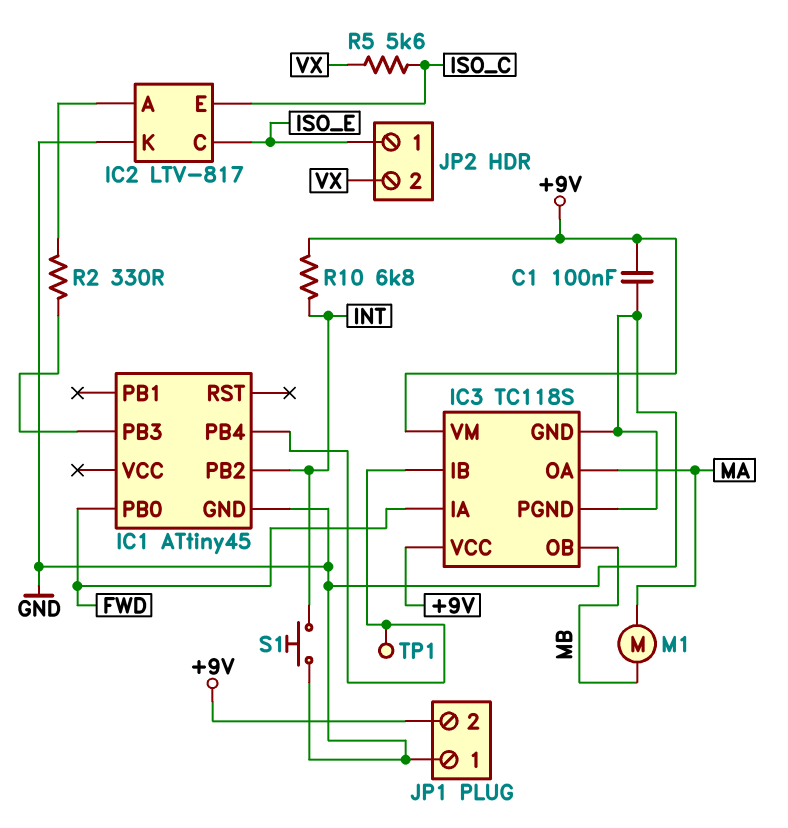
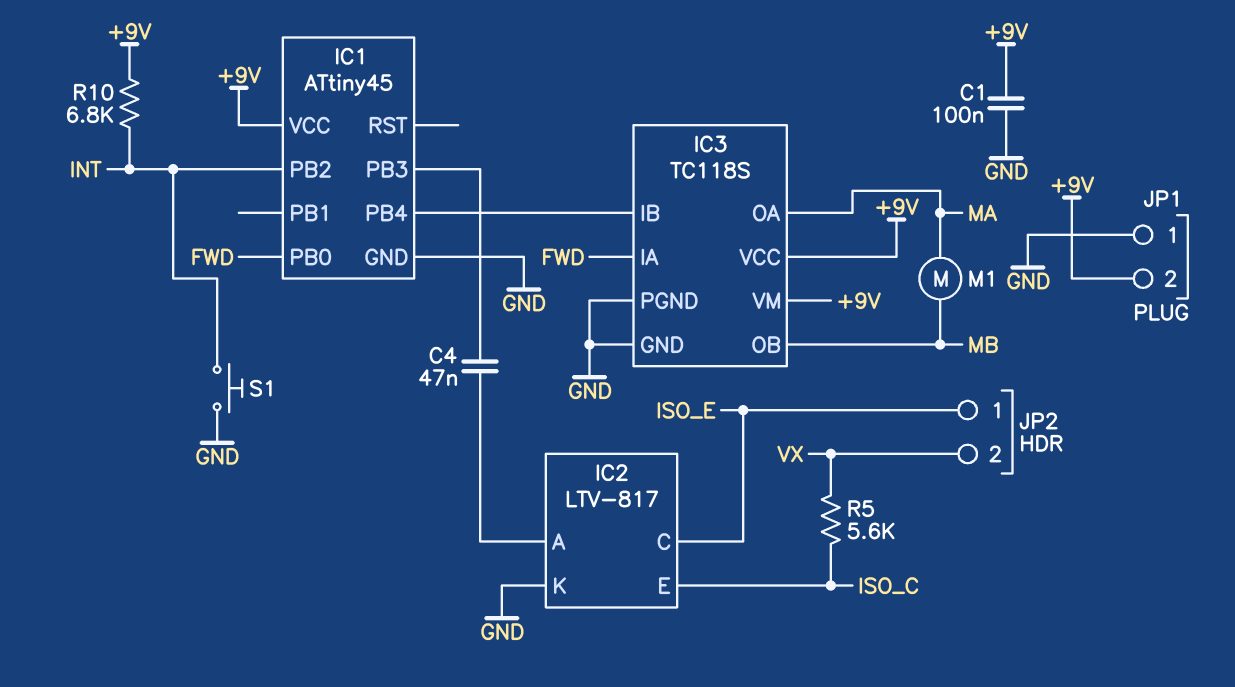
C4: none -> 47nF (IC1/PB3, IC2/A)
IC1 pin VCC: none -> +9V
R2: 330 (IC1/PB3, IC2/A) -> none
TP1: test point (IC1/PB4) -> none

